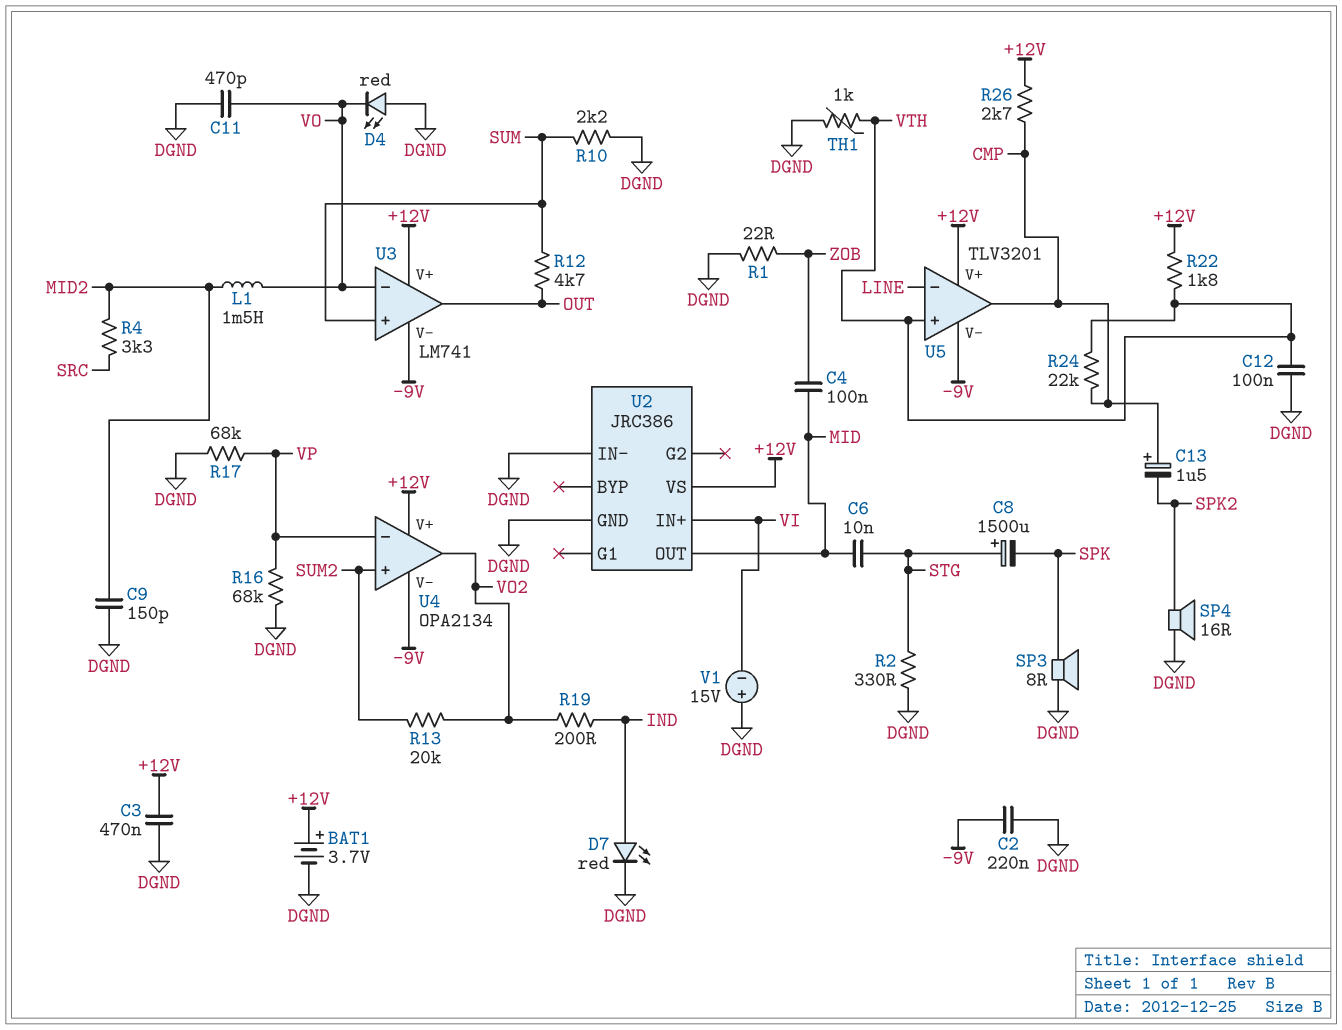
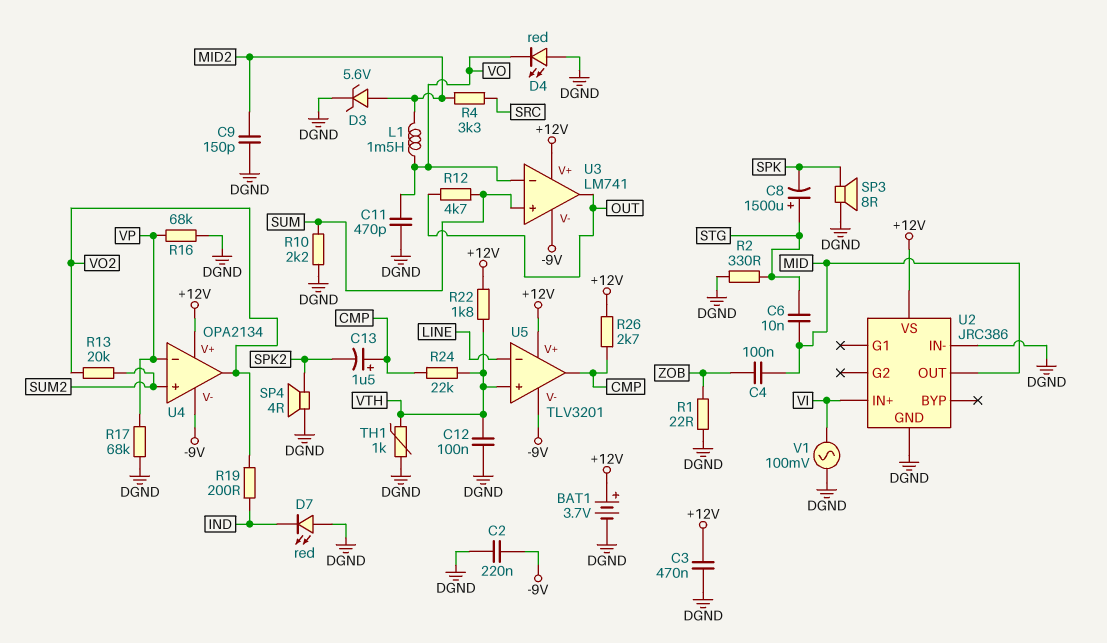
D3: none -> zener 5.6V (A MID2, K DGND)
D7: LED red (A IND, K DGND) -> LED red (A DGND, K IND)
SP4: speaker 16R (DGND, SPK2) -> speaker 4R (DGND, SPK2)
V1: 15V (plus DGND, minus VI) -> AC 100mV (DGND, VI)

